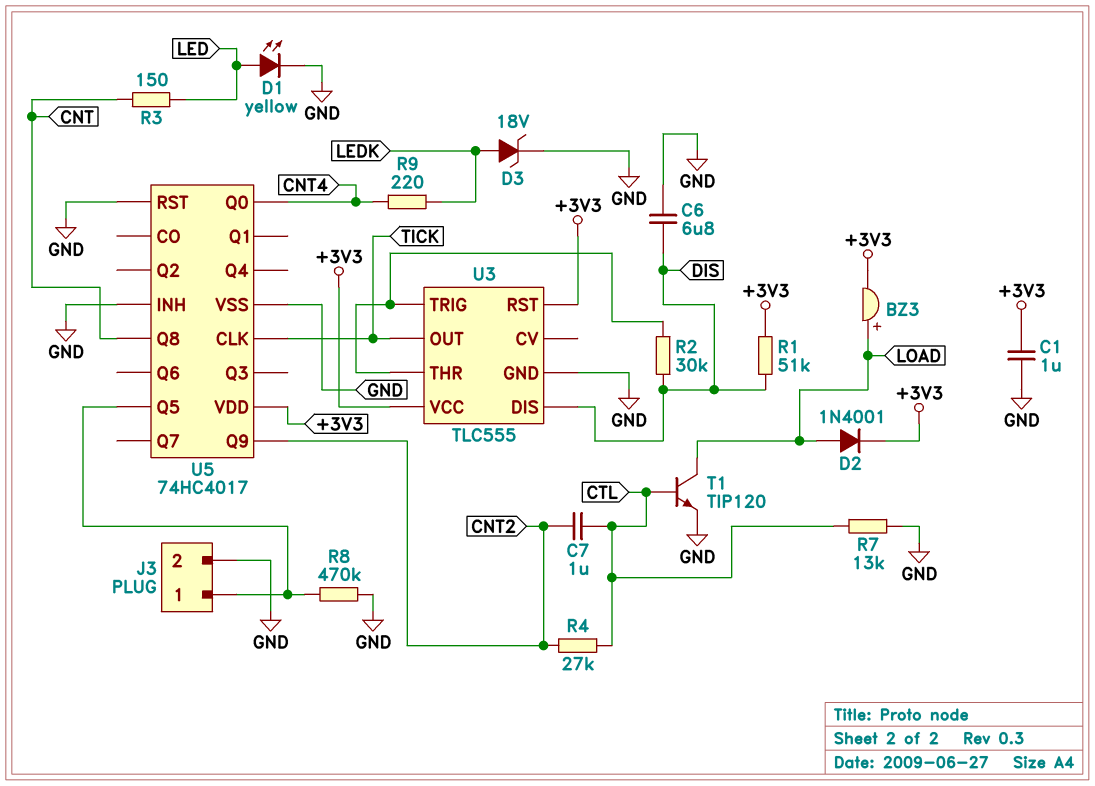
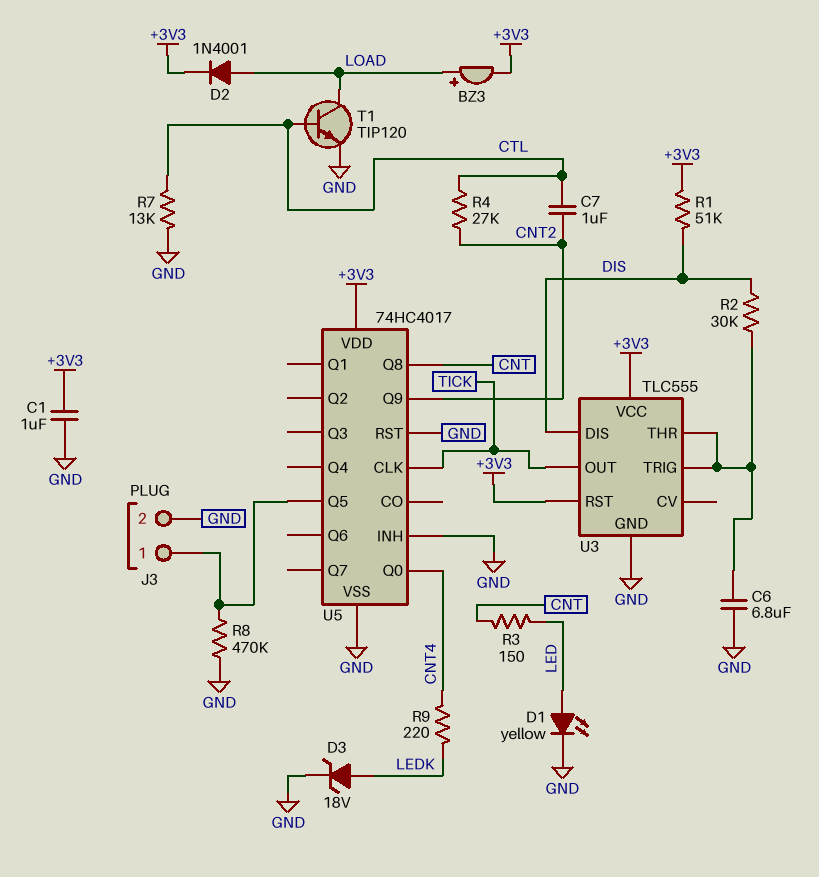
C6: 6.8uF (DIS, GND) -> 6.8uF (GND, U3/THR)

